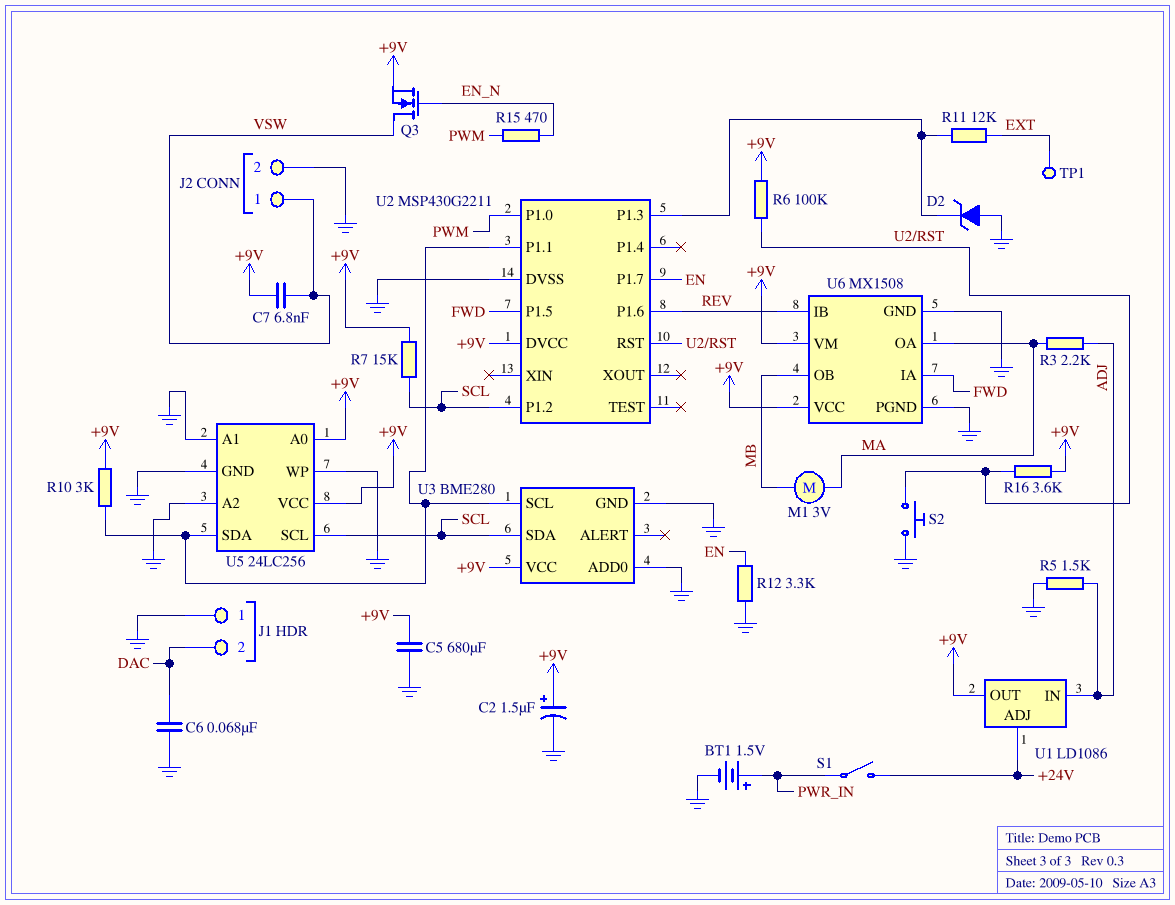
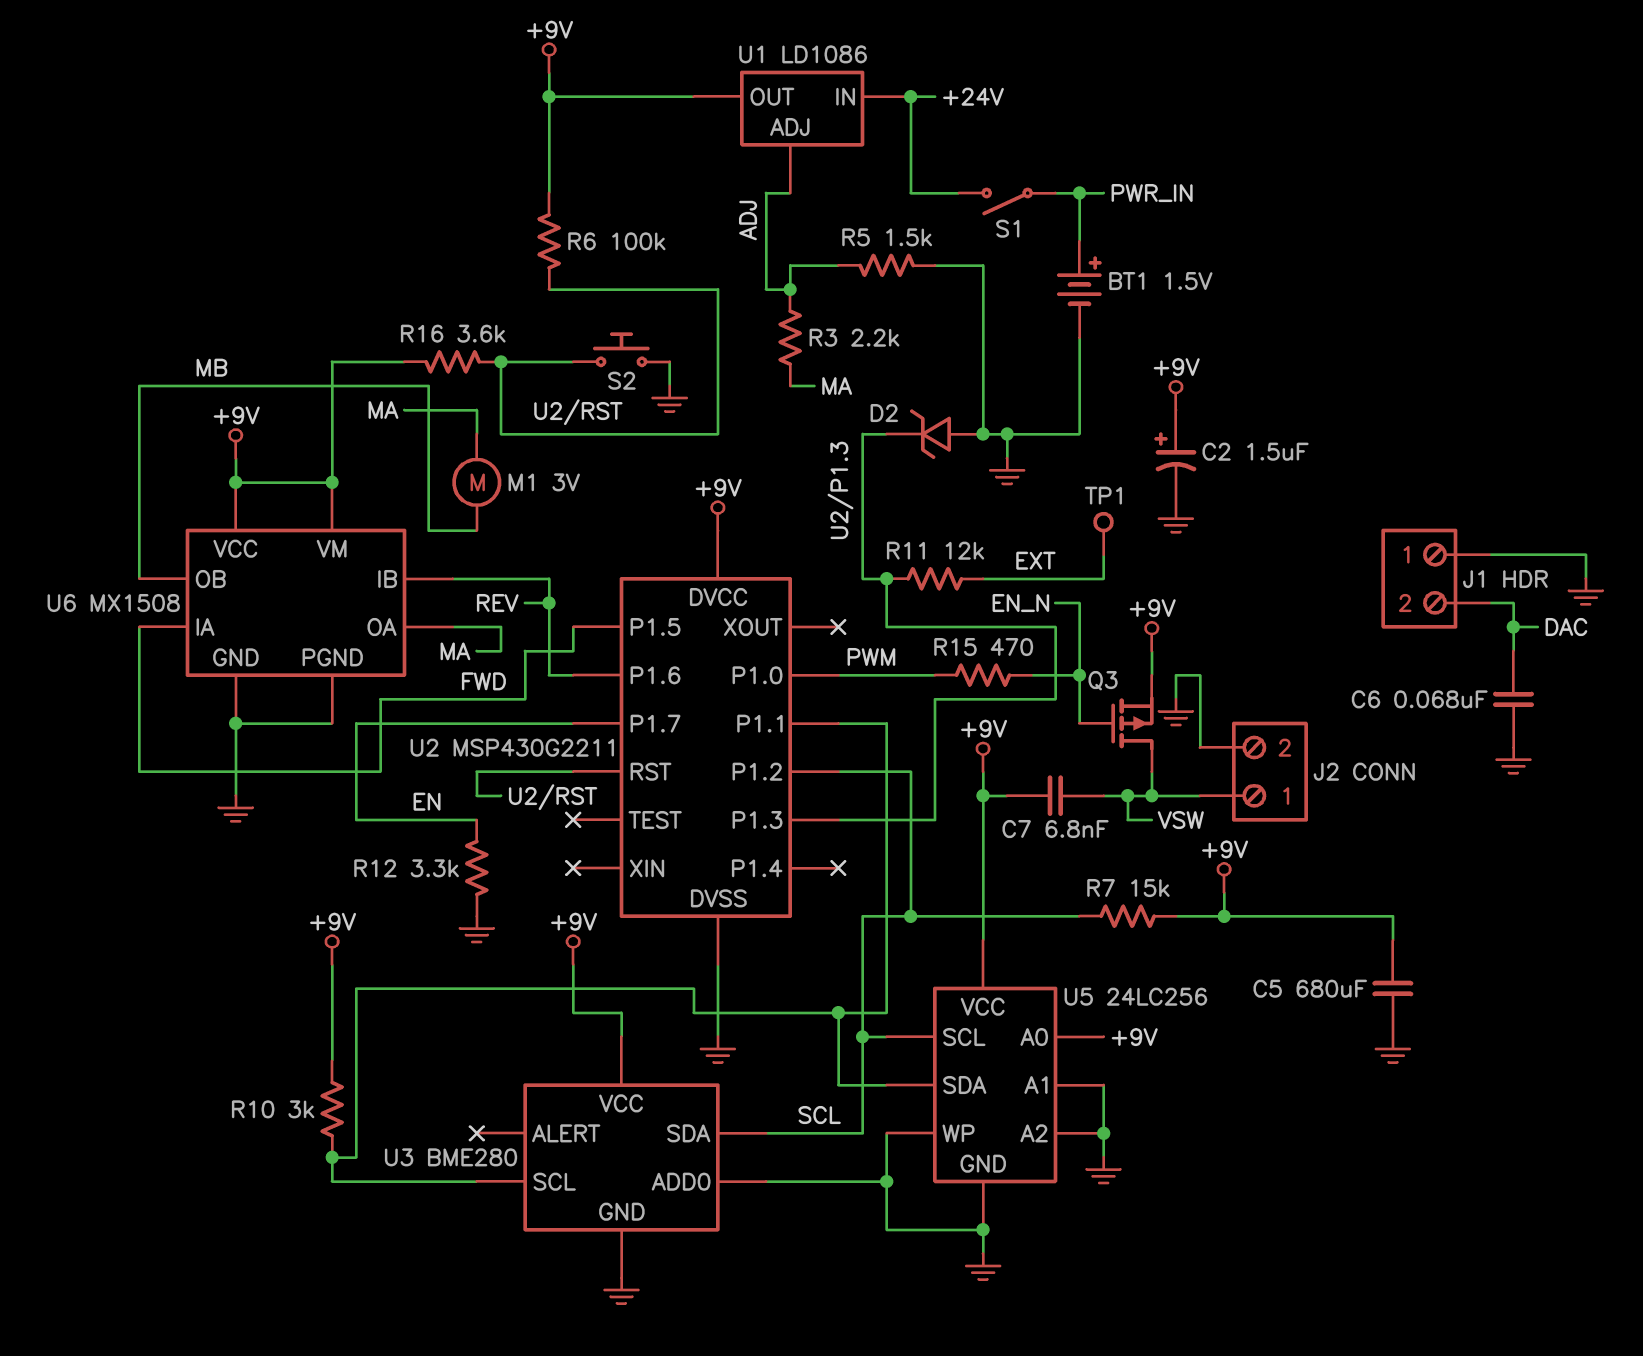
Q3: NMOS (G EN_N, D VSW, S +9V) -> PMOS (G EN_N, D VSW, S +9V)
U1 pin ADJ: +24V -> ADJ
U1 pin IN: ADJ -> +24V

